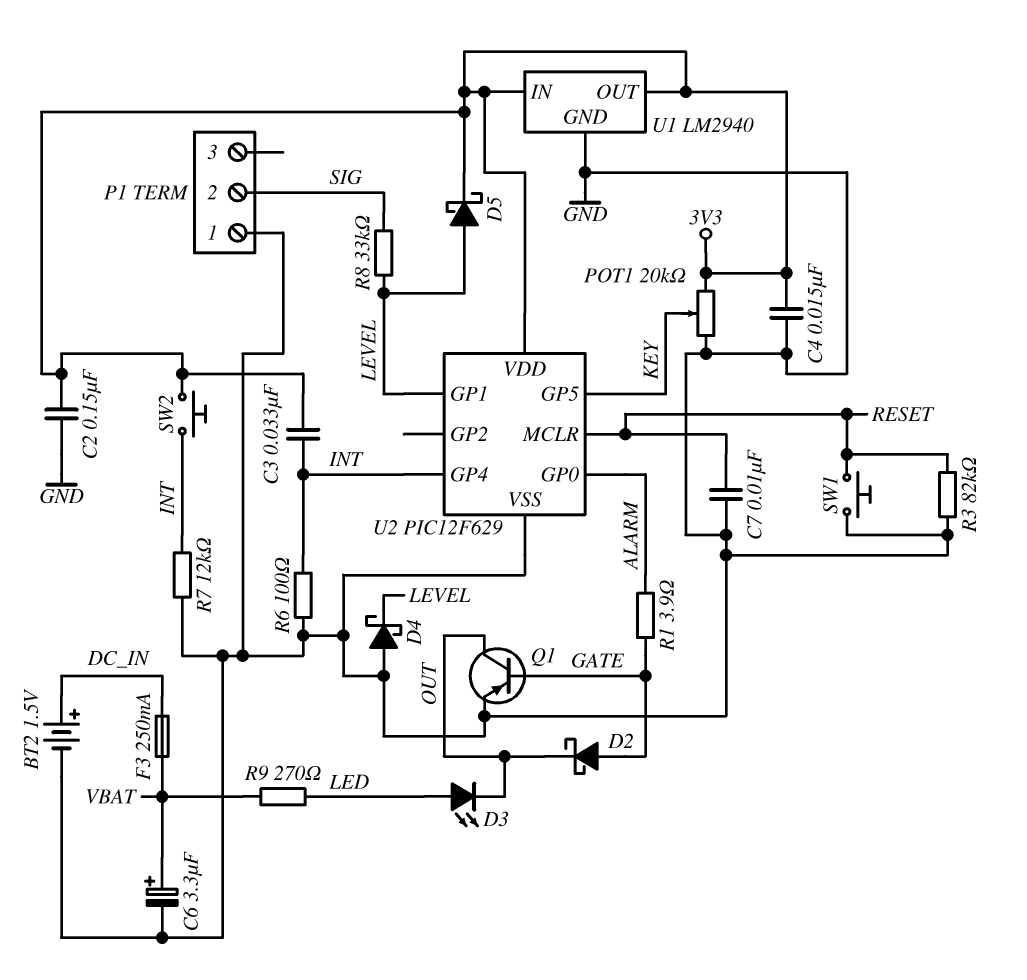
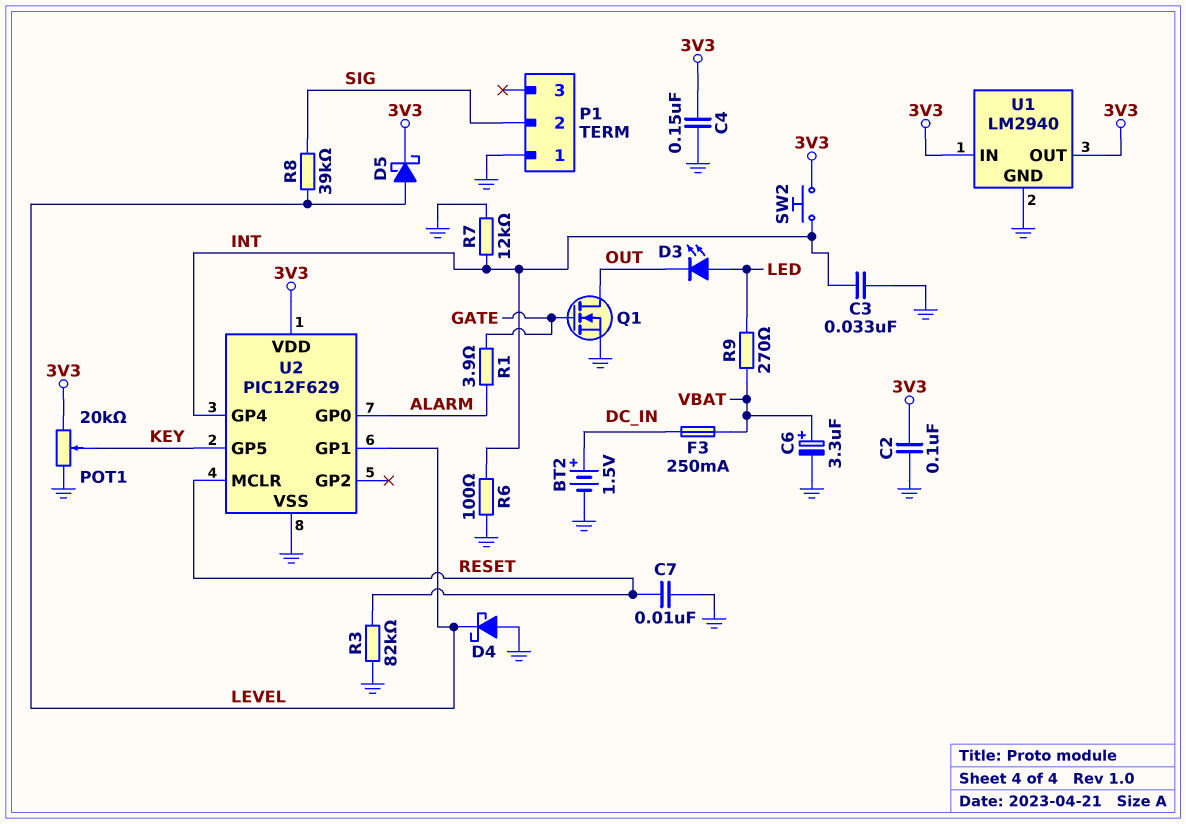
C2: 150nF (3V3, GND) -> 100nF (3V3, GND)
C3: 33nF (3V3, INT) -> 33nF (GND, INT)
C4: 15nF (3V3, GND) -> 150nF (3V3, GND)
D2: schottky (A GATE, K OUT) -> none
Q1: PNP (B GATE, C OUT, E GND) -> NMOS (G GATE, D OUT, S GND)
R8: 33k (LEVEL, SIG) -> 39k (LEVEL, SIG)
SW1: button (GND, RESET) -> none

